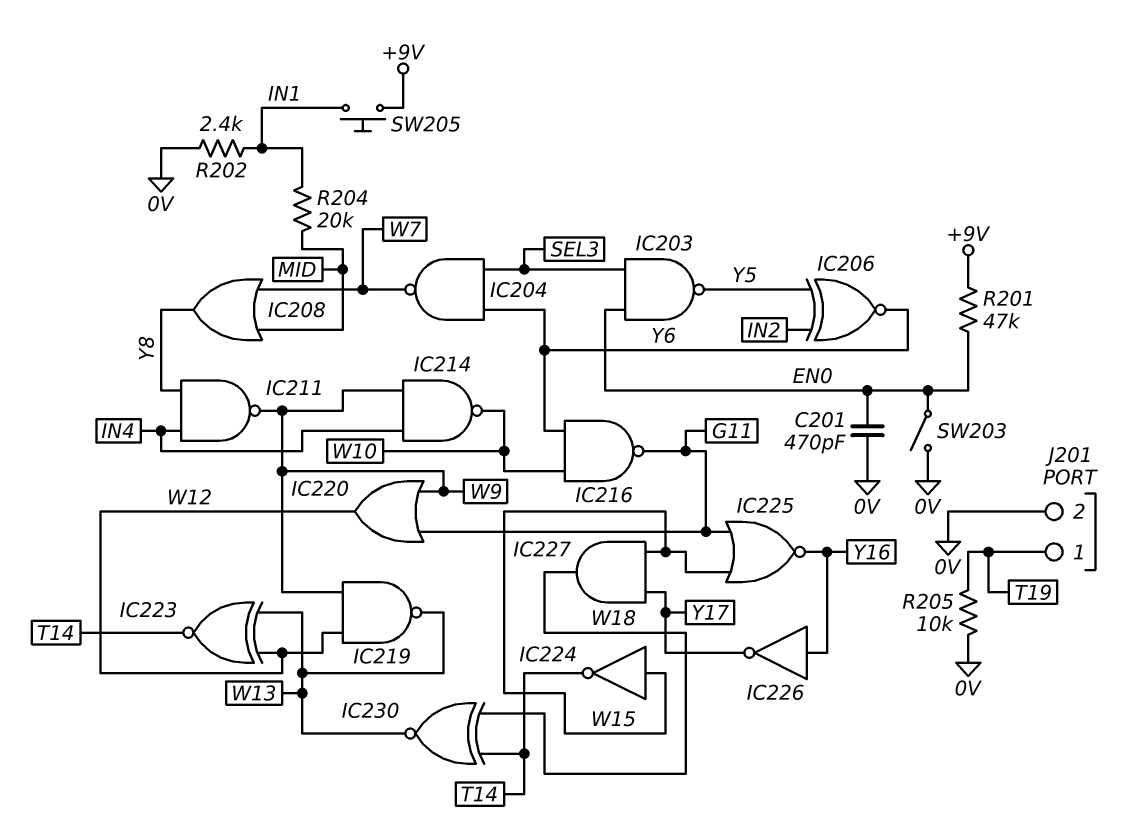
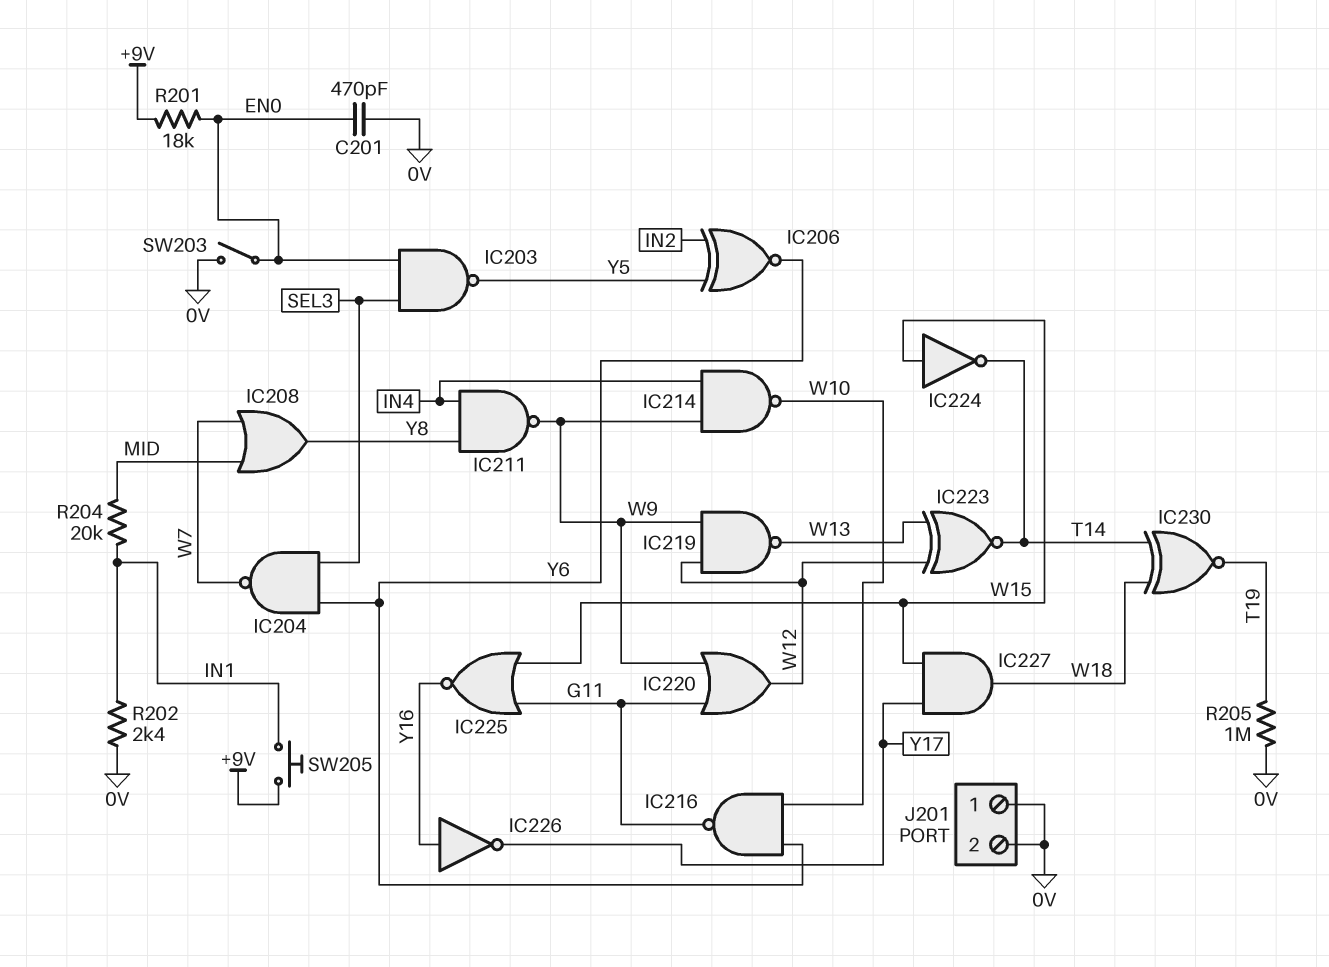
IC230: XNOR (in T14, in W18, out W13) -> XNOR (in T14, in W18, out T19)
J201 pin 1: T19 -> 0V
R201: 47k (+9V, EN0) -> 18k (+9V, EN0)
R205: 10k (0V, T19) -> 1M (0V, T19)

